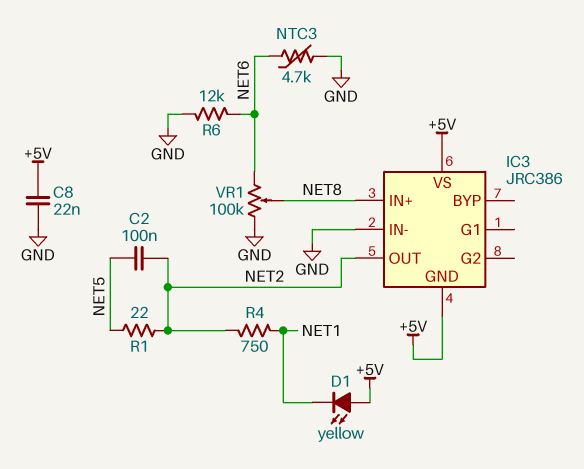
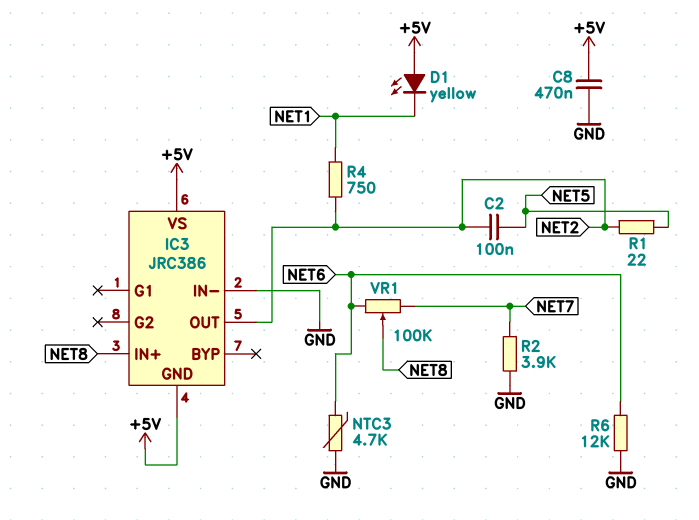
C8: 22nF (+5V, GND) -> 470nF (+5V, GND)
R2: none -> 3.9k (GND, NET7)
VR1: 100k (GND, NET6, wiper NET8) -> 100k (NET6, NET7, wiper NET8)

